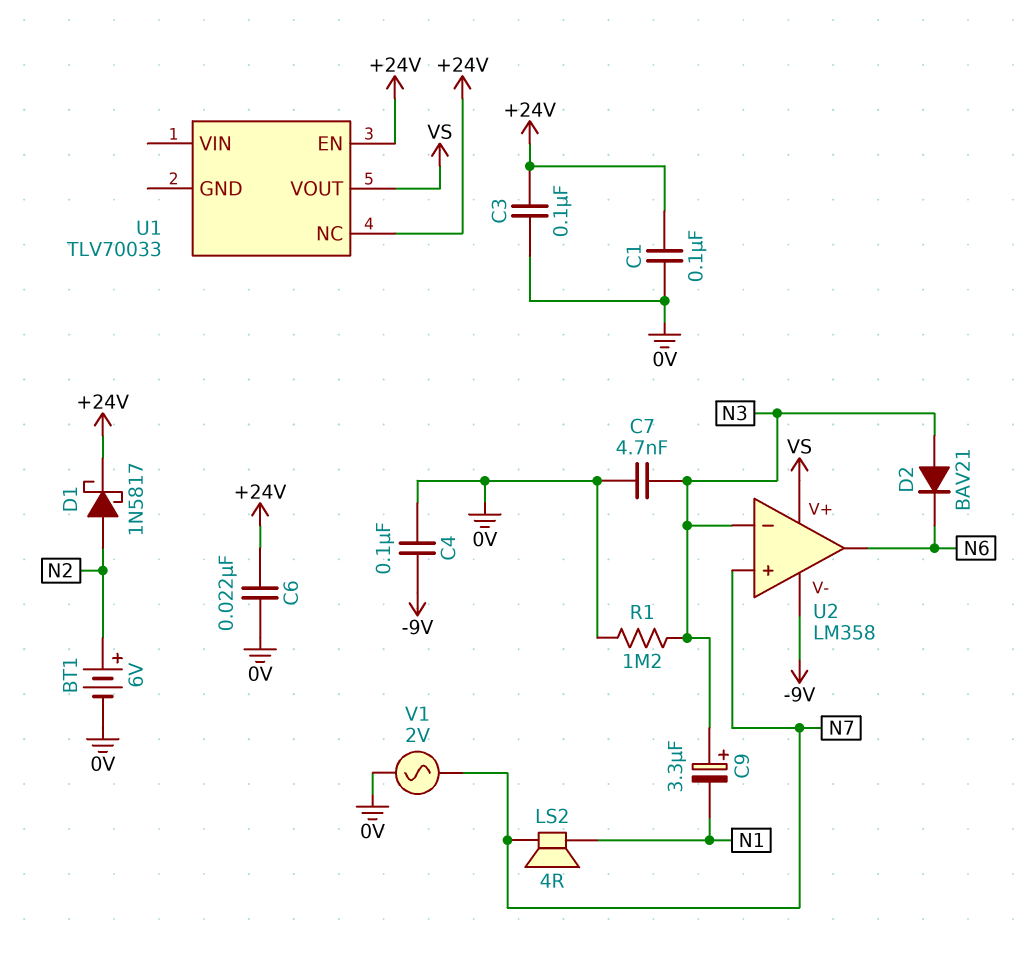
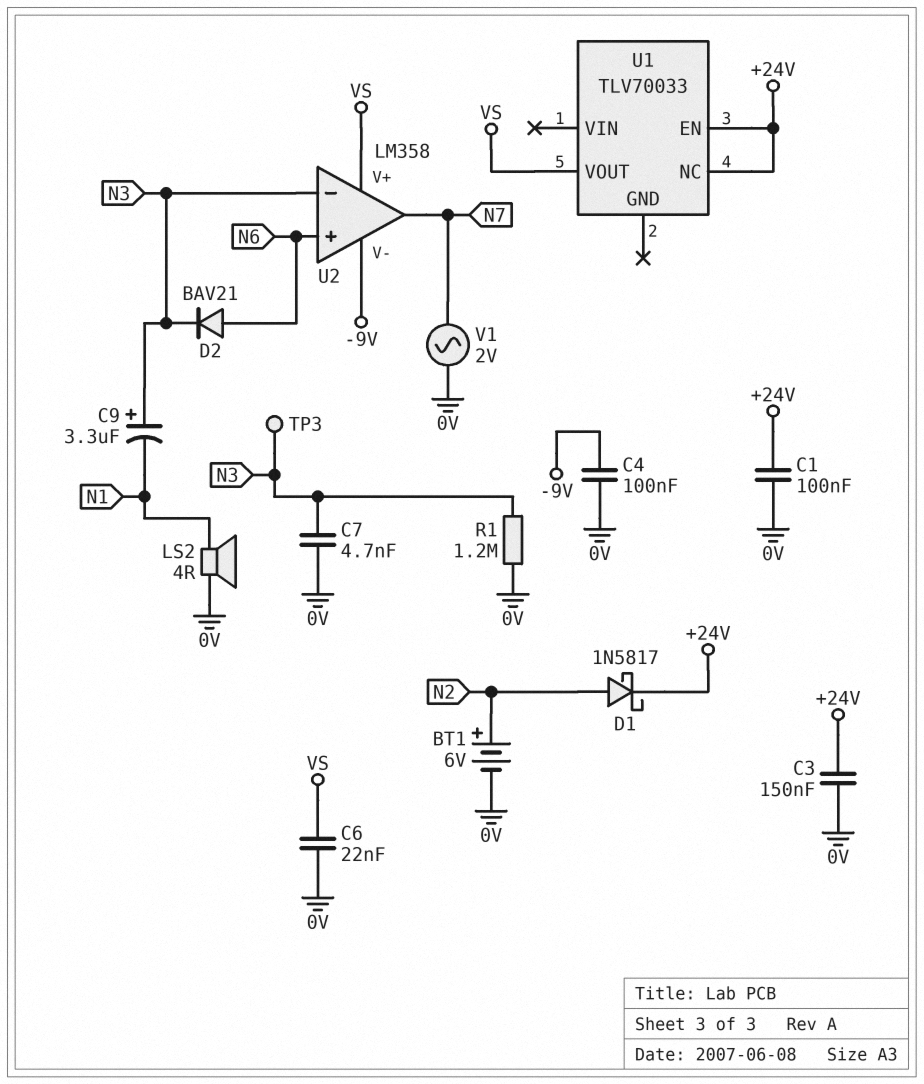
C3: 100nF (+24V, 0V) -> 150nF (+24V, 0V)
C6: 22nF (+24V, 0V) -> 22nF (0V, VS)
D2: diode BAV21 (A N3, K N6) -> diode BAV21 (A N6, K N3)
LS2: speaker 4R (N1, N7) -> speaker 4R (0V, N1)
TP3: none -> test point (N3)
U2 pin in+: N7 -> N6
U2 pin out: N6 -> N7

